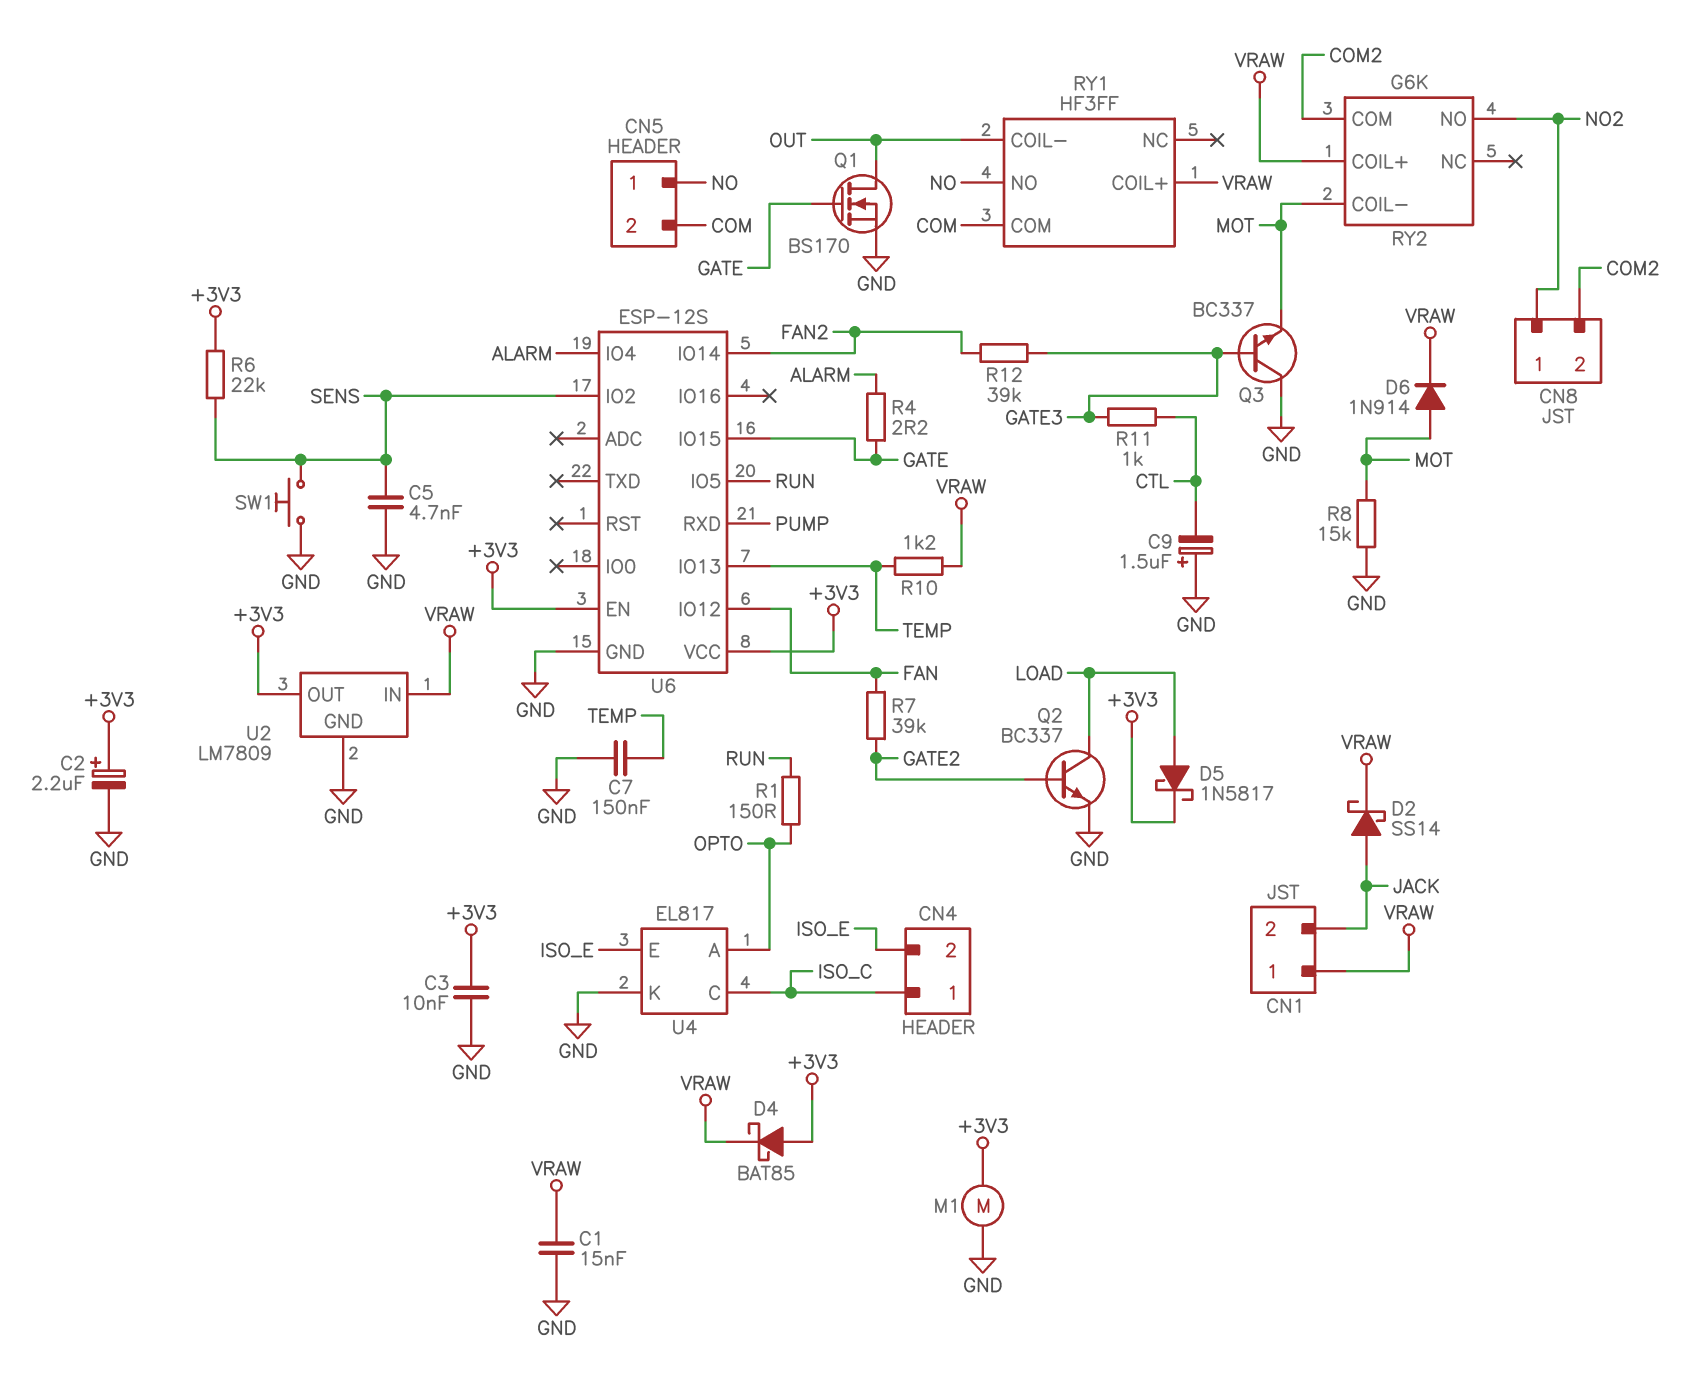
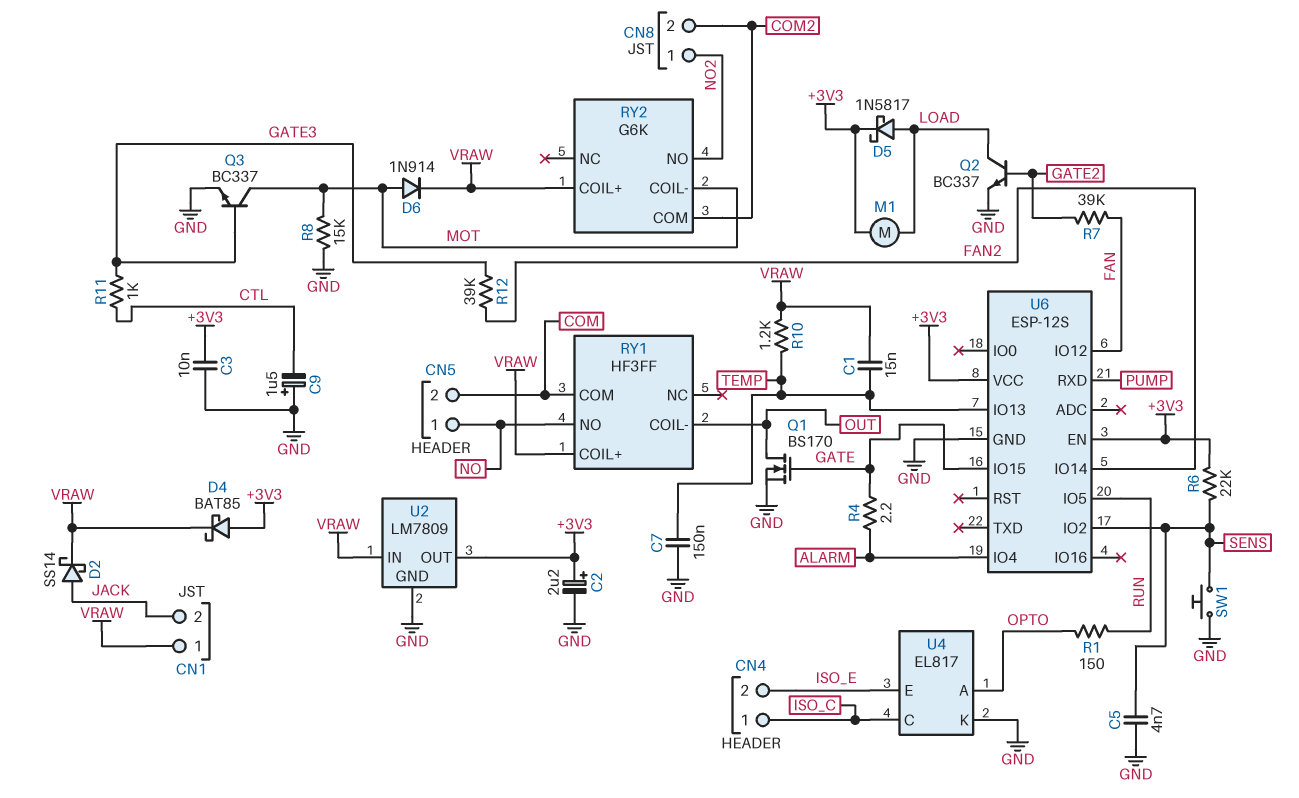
C1: 15nF (GND, VRAW) -> 15nF (TEMP, VRAW)
M1: motor (+3V3, GND) -> motor (+3V3, LOAD)
Q3: NPN BC337 (B GATE3, C GND, E MOT) -> NPN BC337 (B GATE3, C MOT, E GND)

